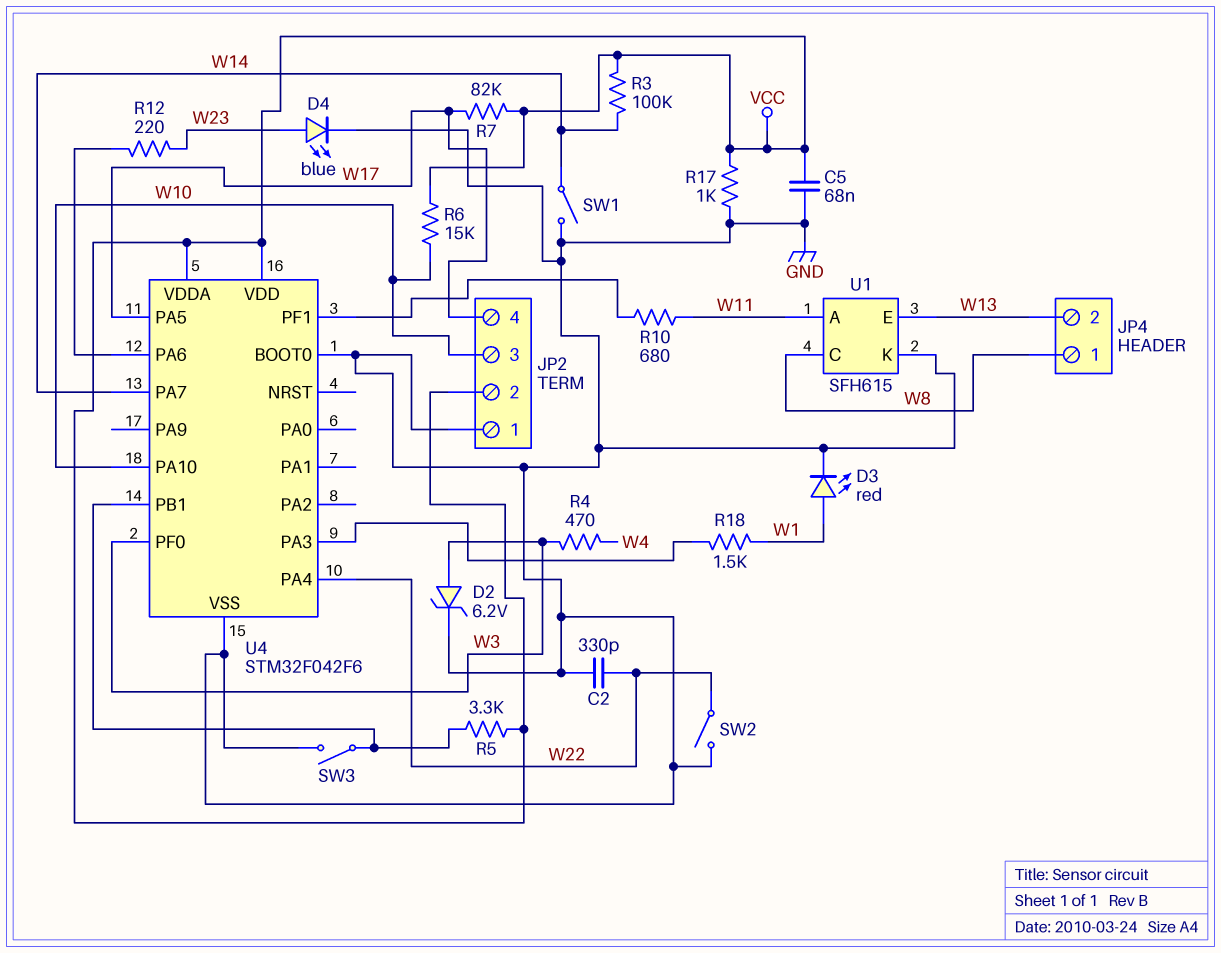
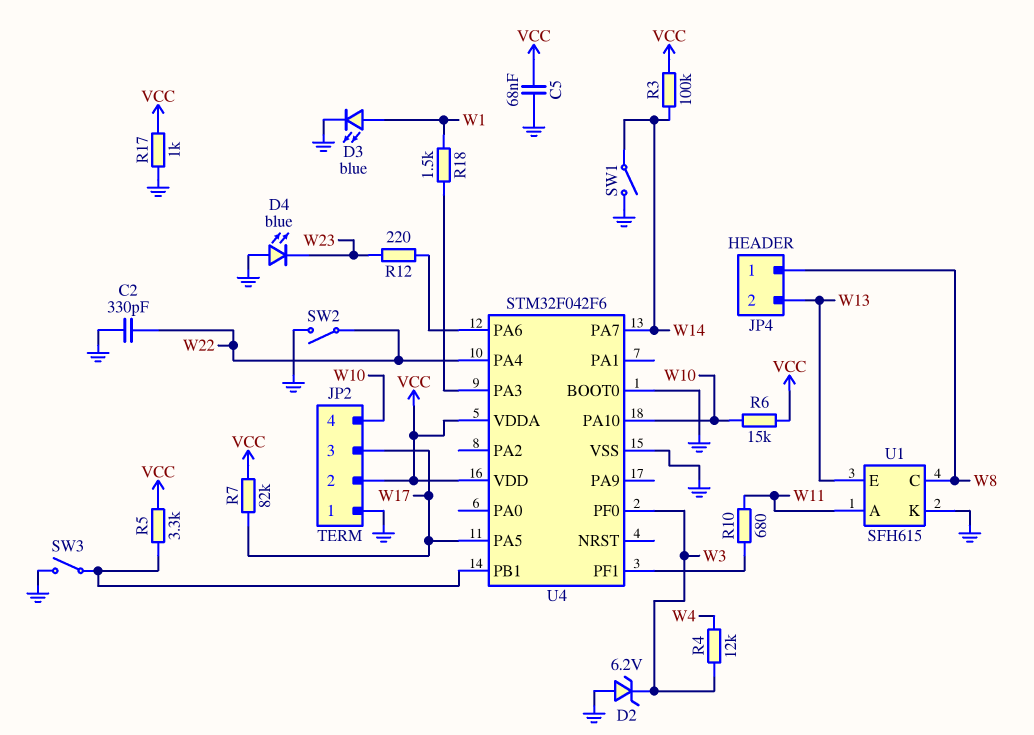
D2: zener 6.2V (A W3, K GND) -> zener 6.2V (A GND, K W3)
D3: LED red (A W1, K GND) -> LED blue (A W1, K GND)
D4: LED blue (A W23, K GND) -> LED blue (A GND, K W23)
JP2 pin 3: W10 -> W17
JP2 pin 4: W17 -> W10
R4: 470 (W3, W4) -> 12k (W3, W4)

